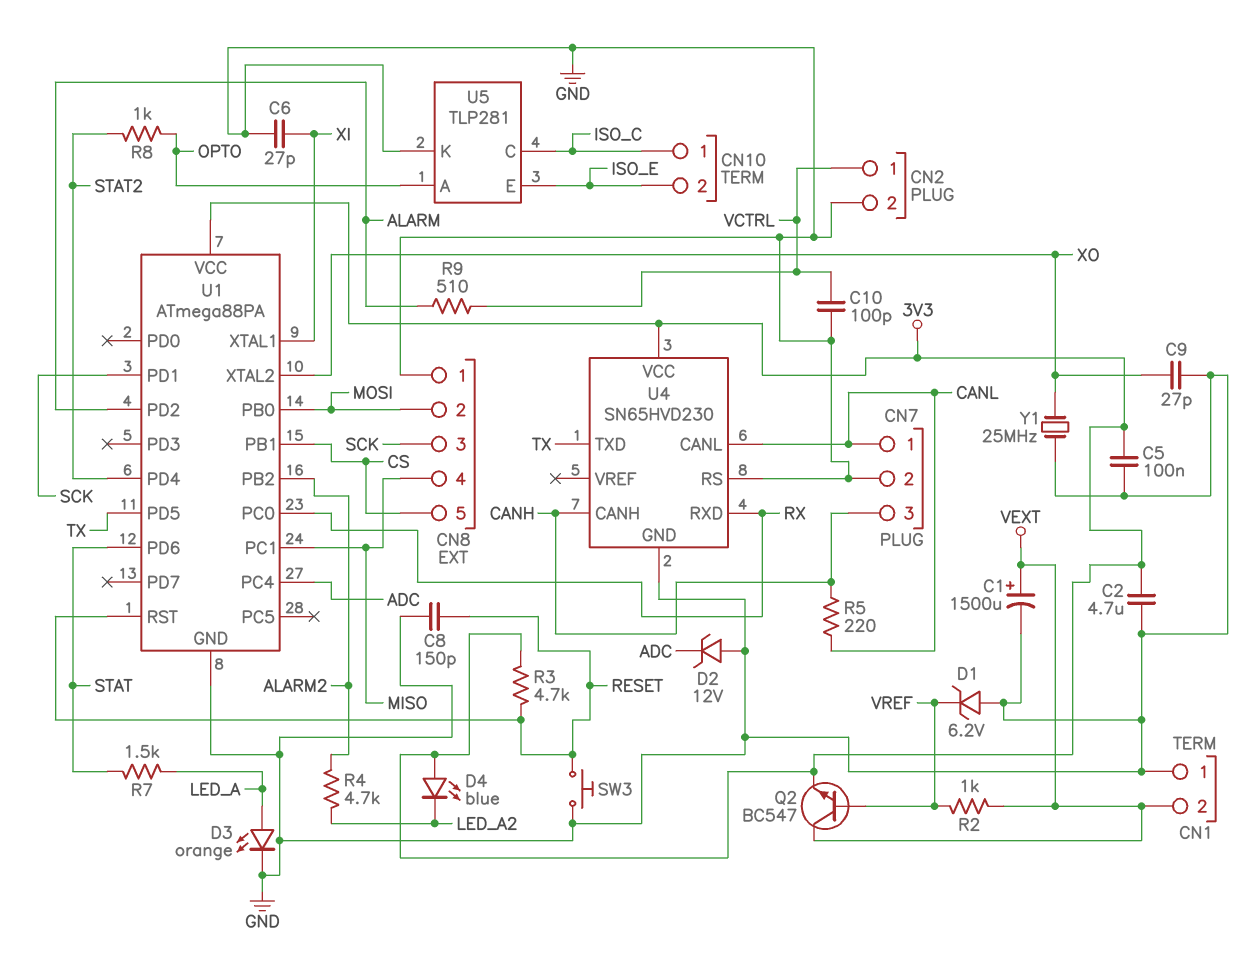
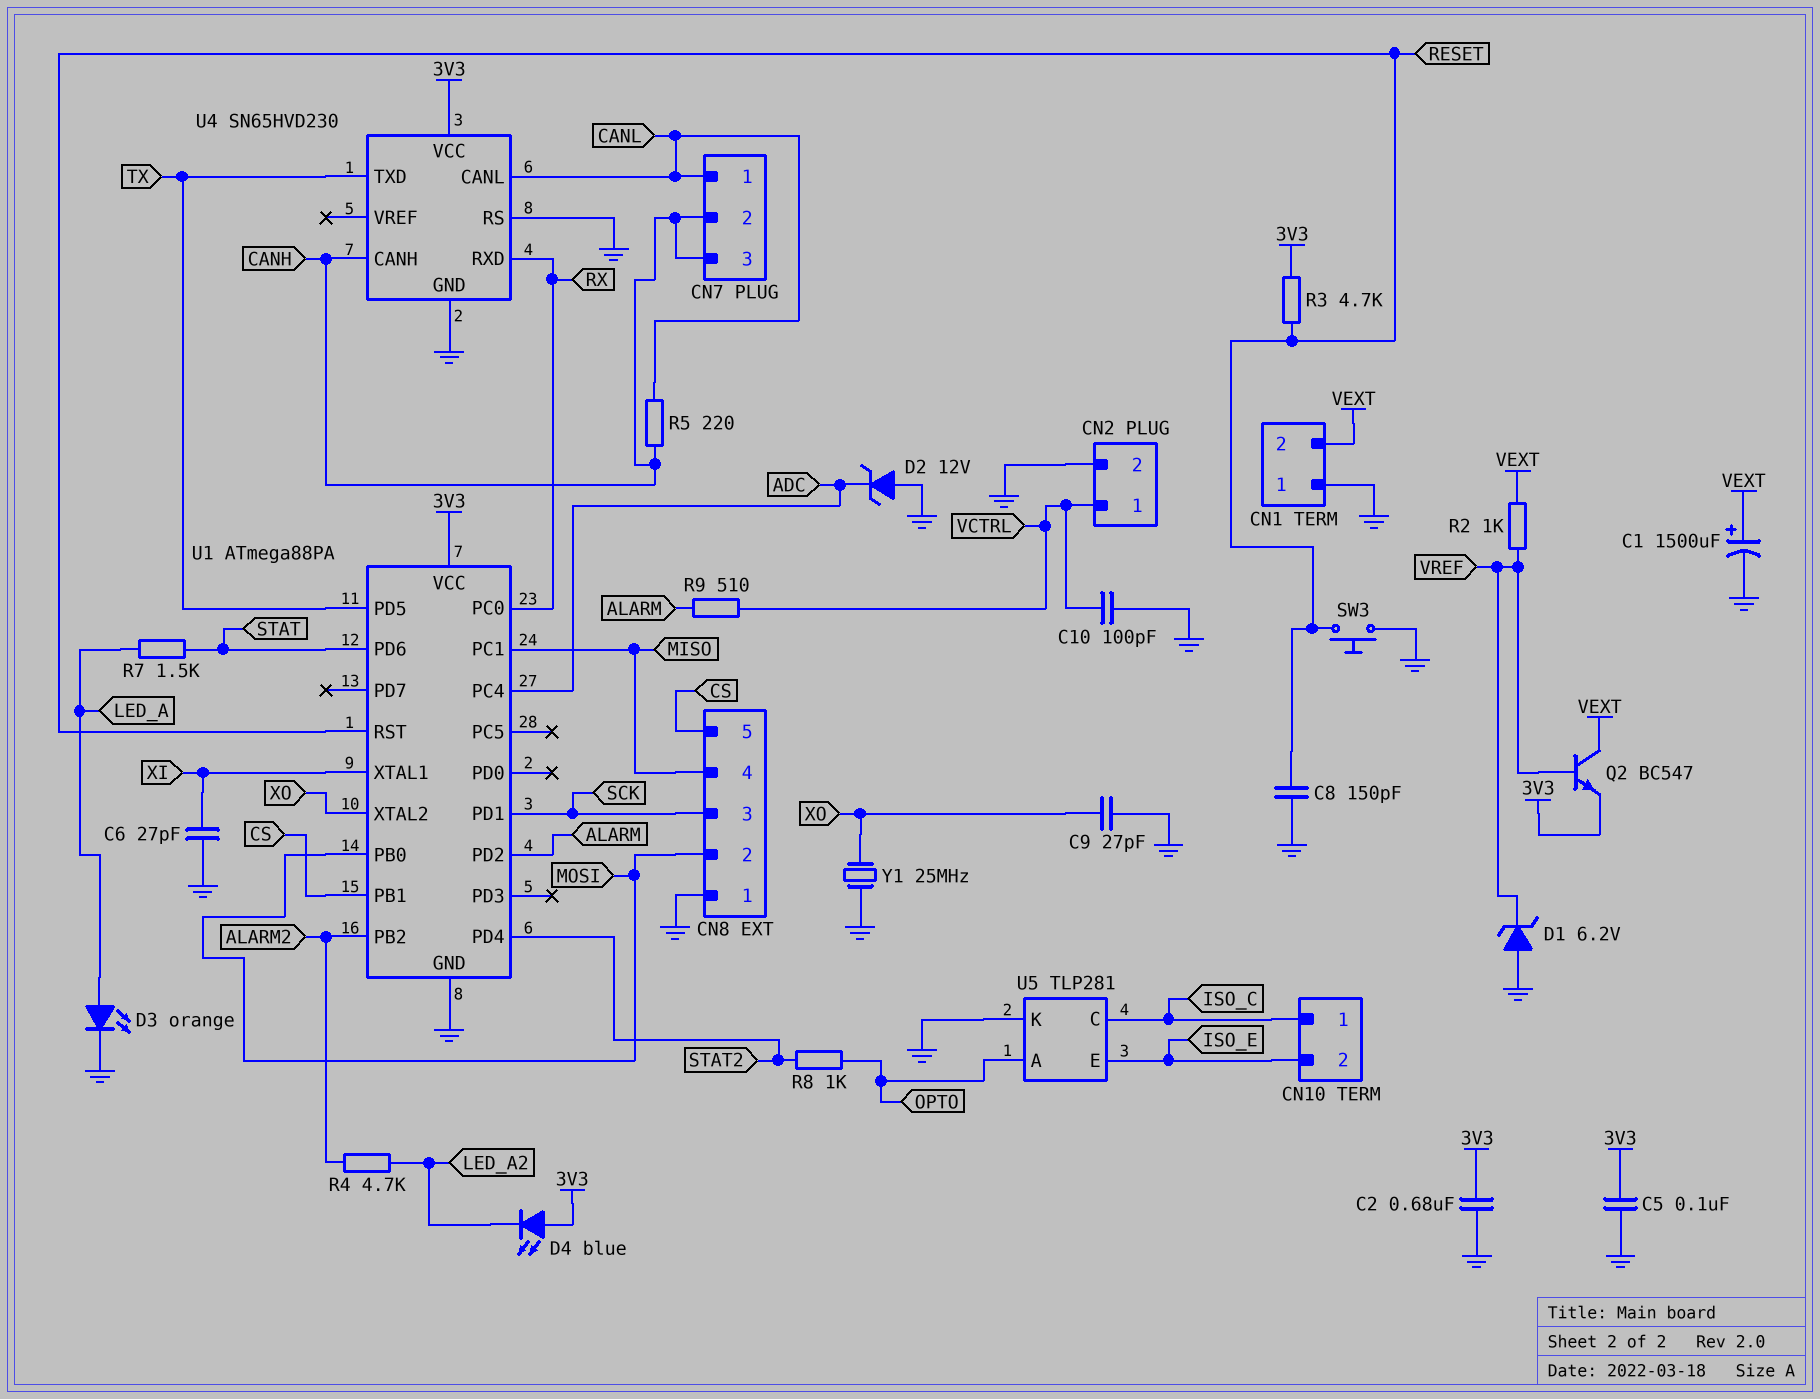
C2: 4.7uF (3V3, GND) -> 680nF (3V3, GND)
CN7 pin 2: GND -> CANH

